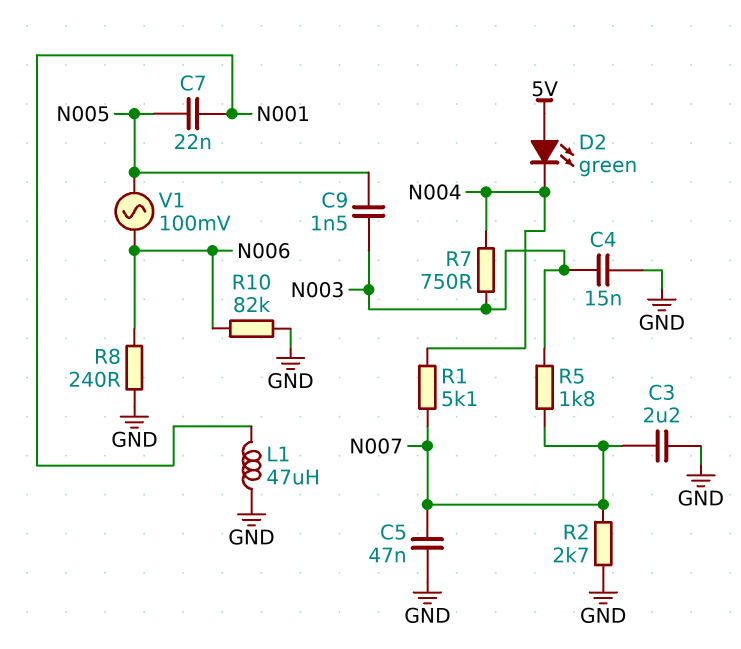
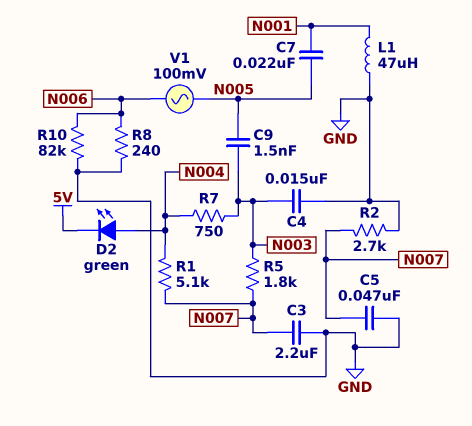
D2: LED green (A 5V, K N004) -> LED green (A N004, K 5V)

